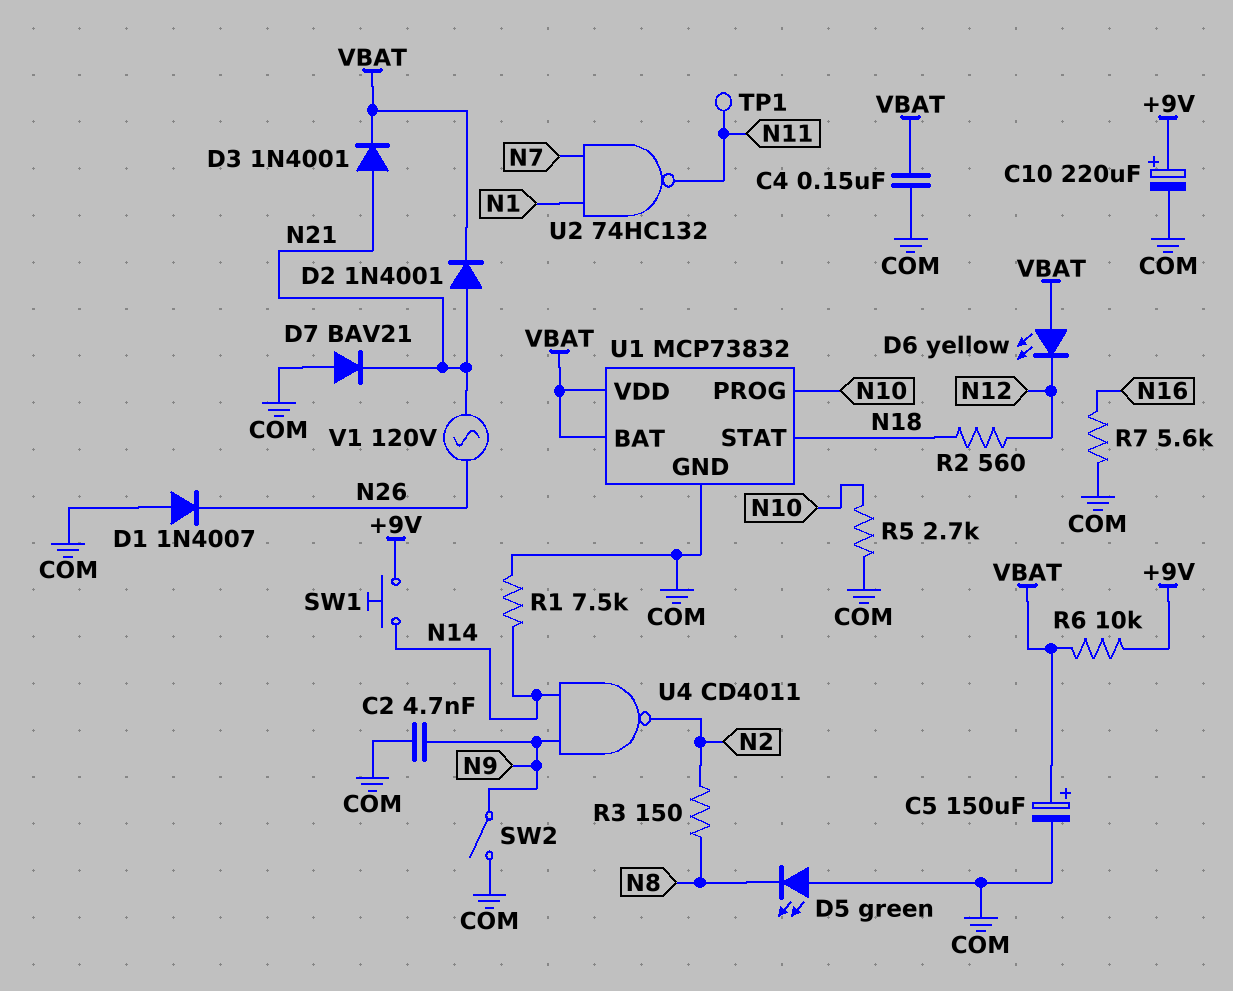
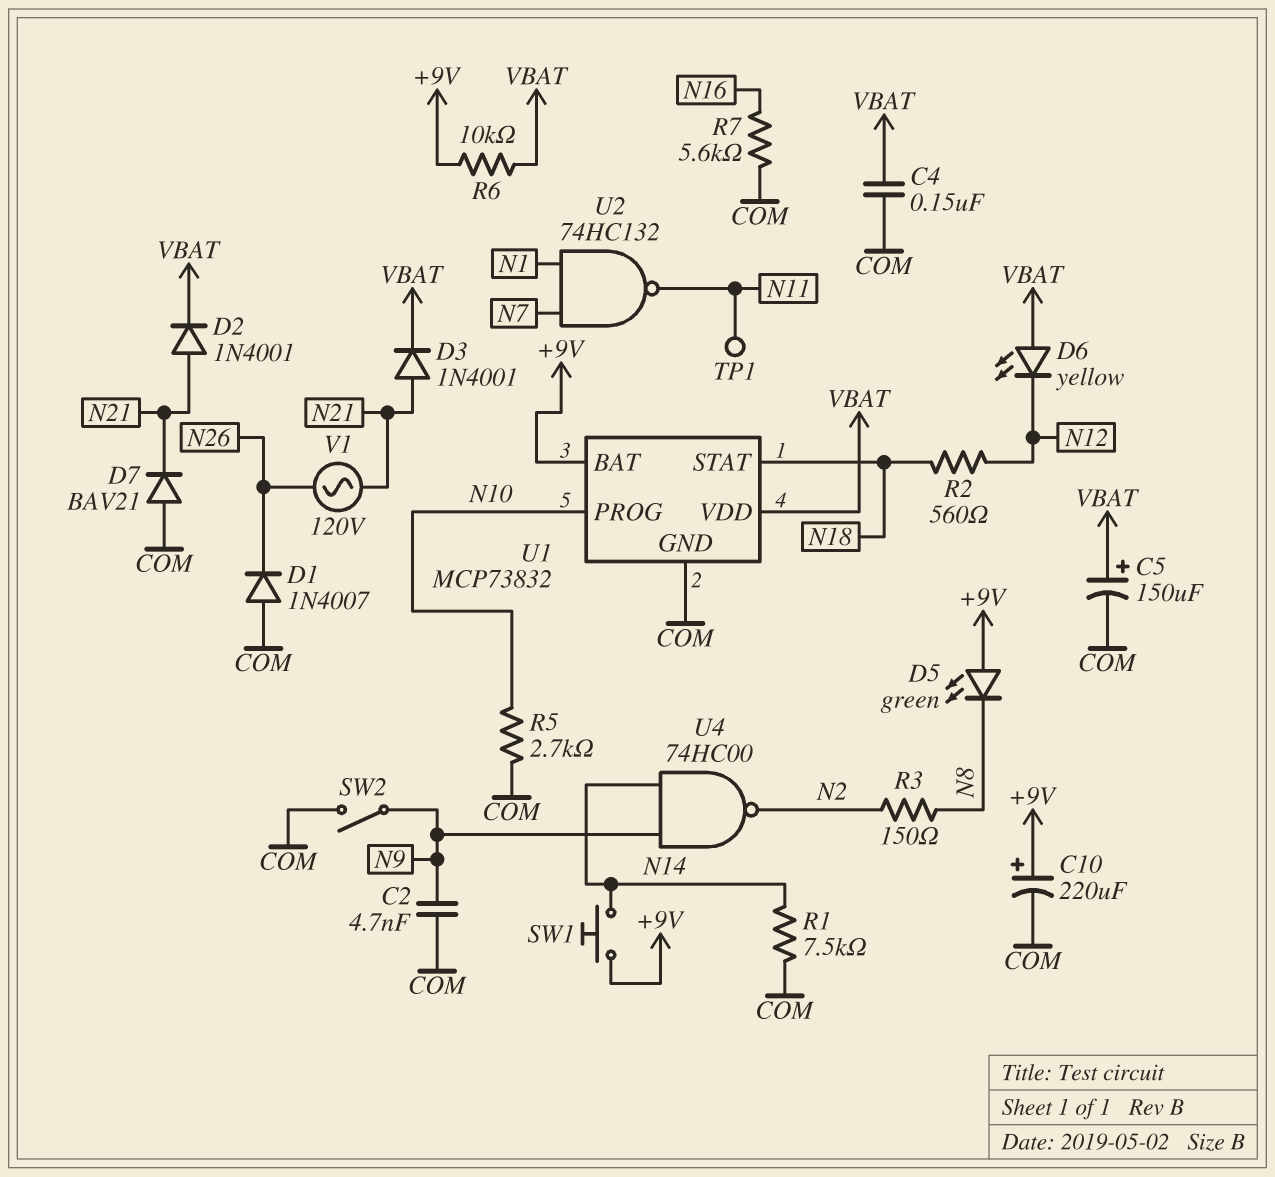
D5: LED green (A COM, K N8) -> LED green (A +9V, K N8)
U1 pin BAT: VBAT -> +9V
U4: NAND CD4011 (in N9, in N14, out N2) -> NAND 74HC00 (in N9, in N14, out N2)

